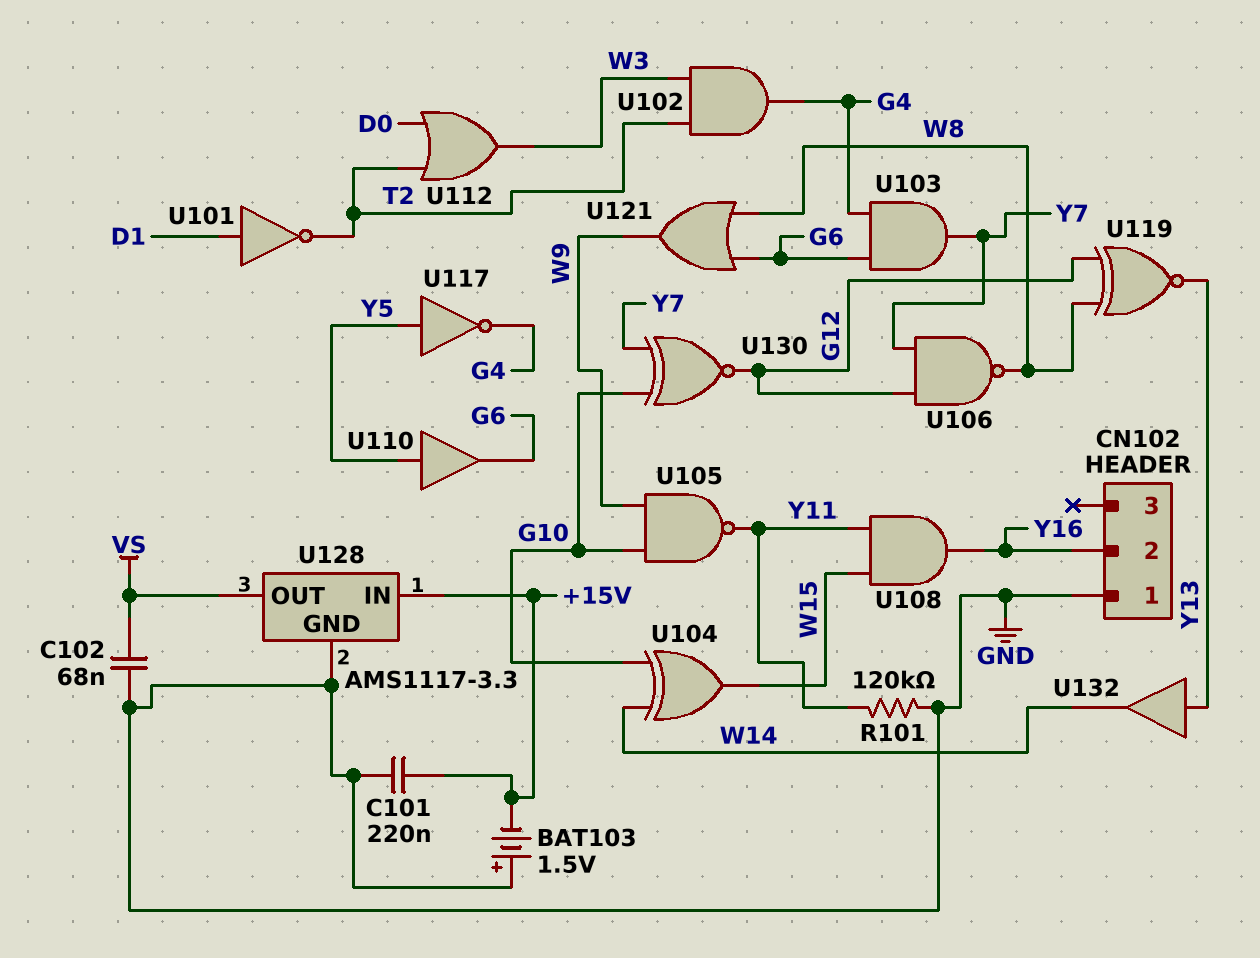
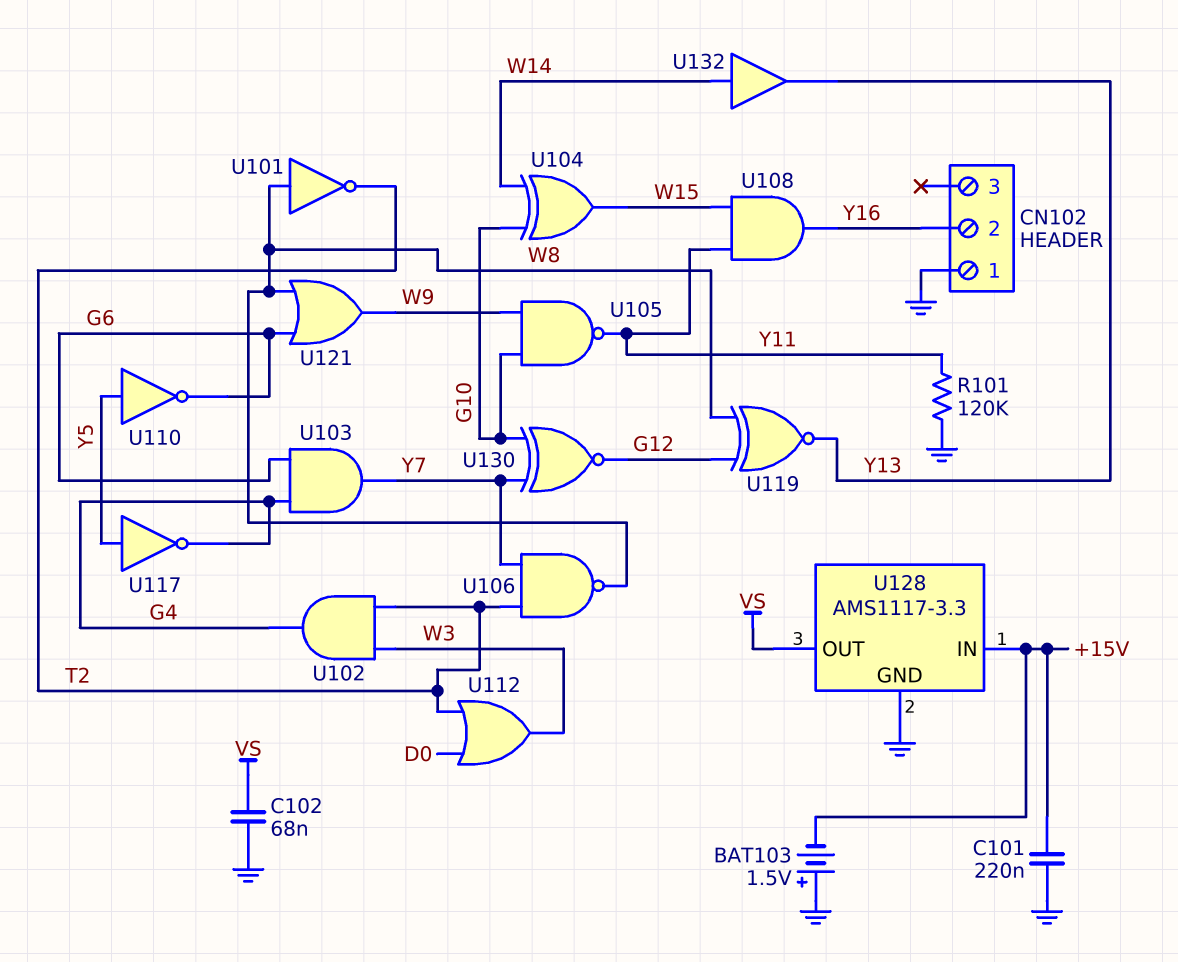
U101: NOT (in D1, out T2) -> NOT (in W8, out T2)
U106: NAND (in G12, in Y7, out W8) -> NAND (in T2, in Y7, out W8)
U110: buffer (in Y5, out G6) -> NOT (in Y5, out G6)
U132: buffer (in Y13, out W14) -> buffer (in W14, out Y13)

